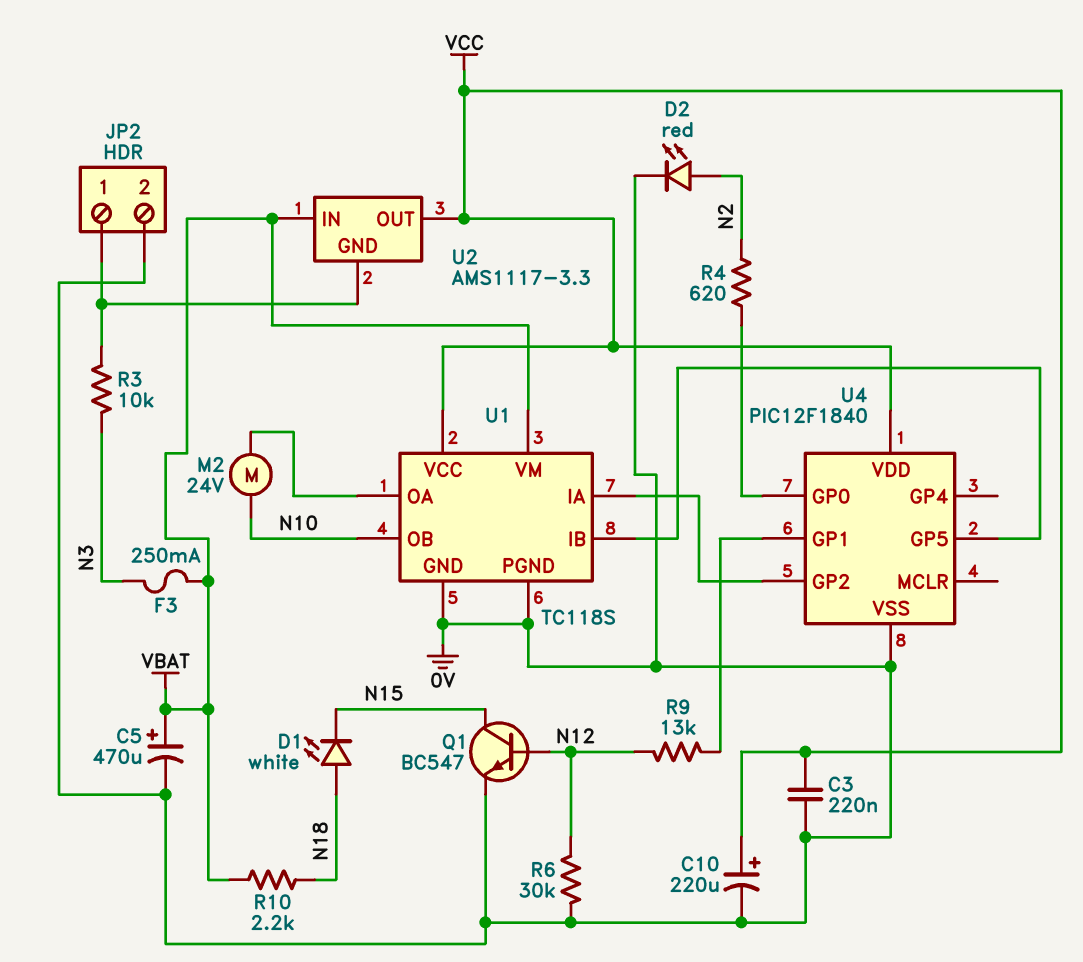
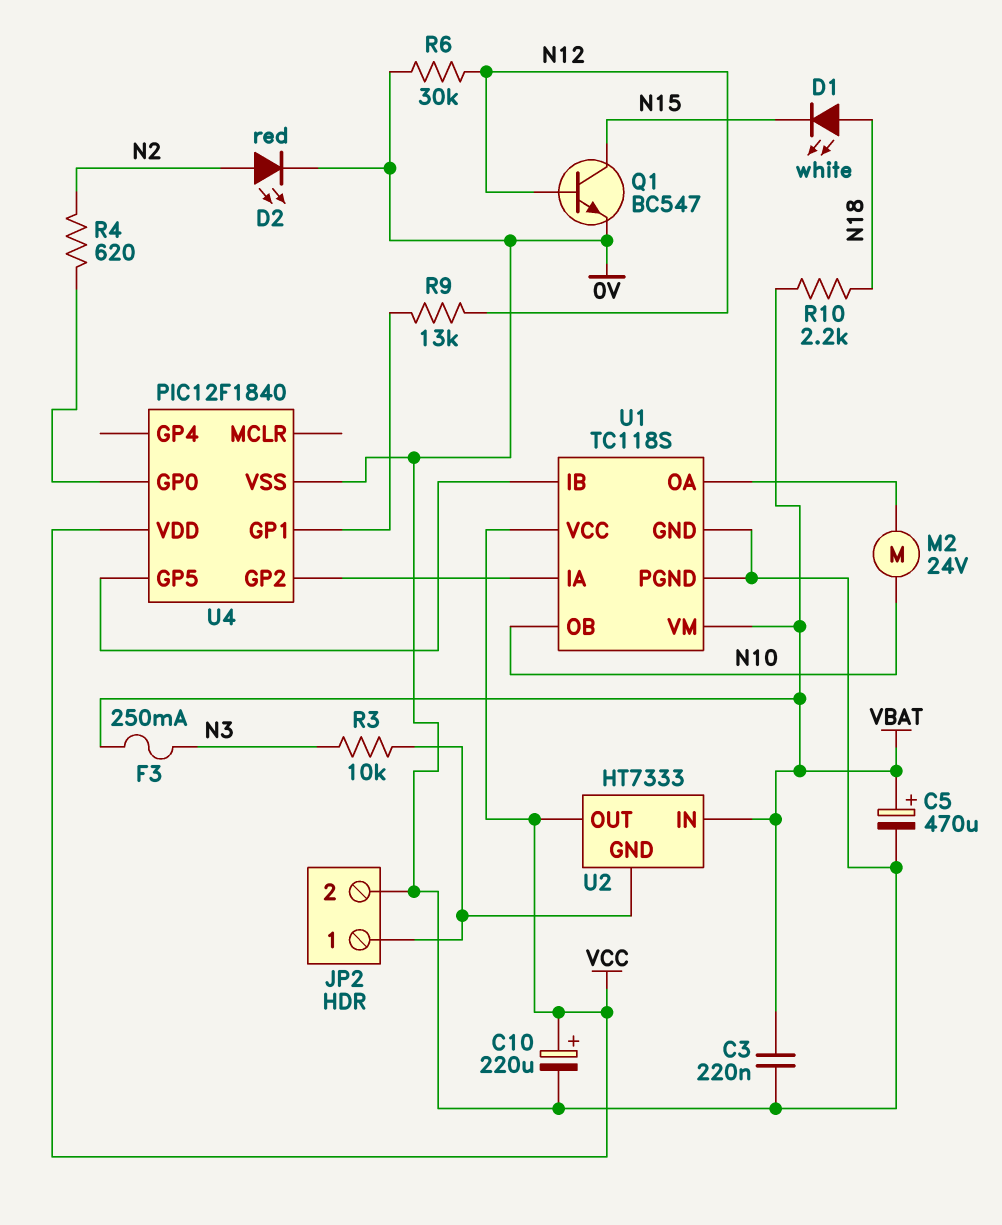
C3: 220nF (0V, VCC) -> 220nF (0V, VBAT)
U2: AMS1117-3.3 -> HT7333

